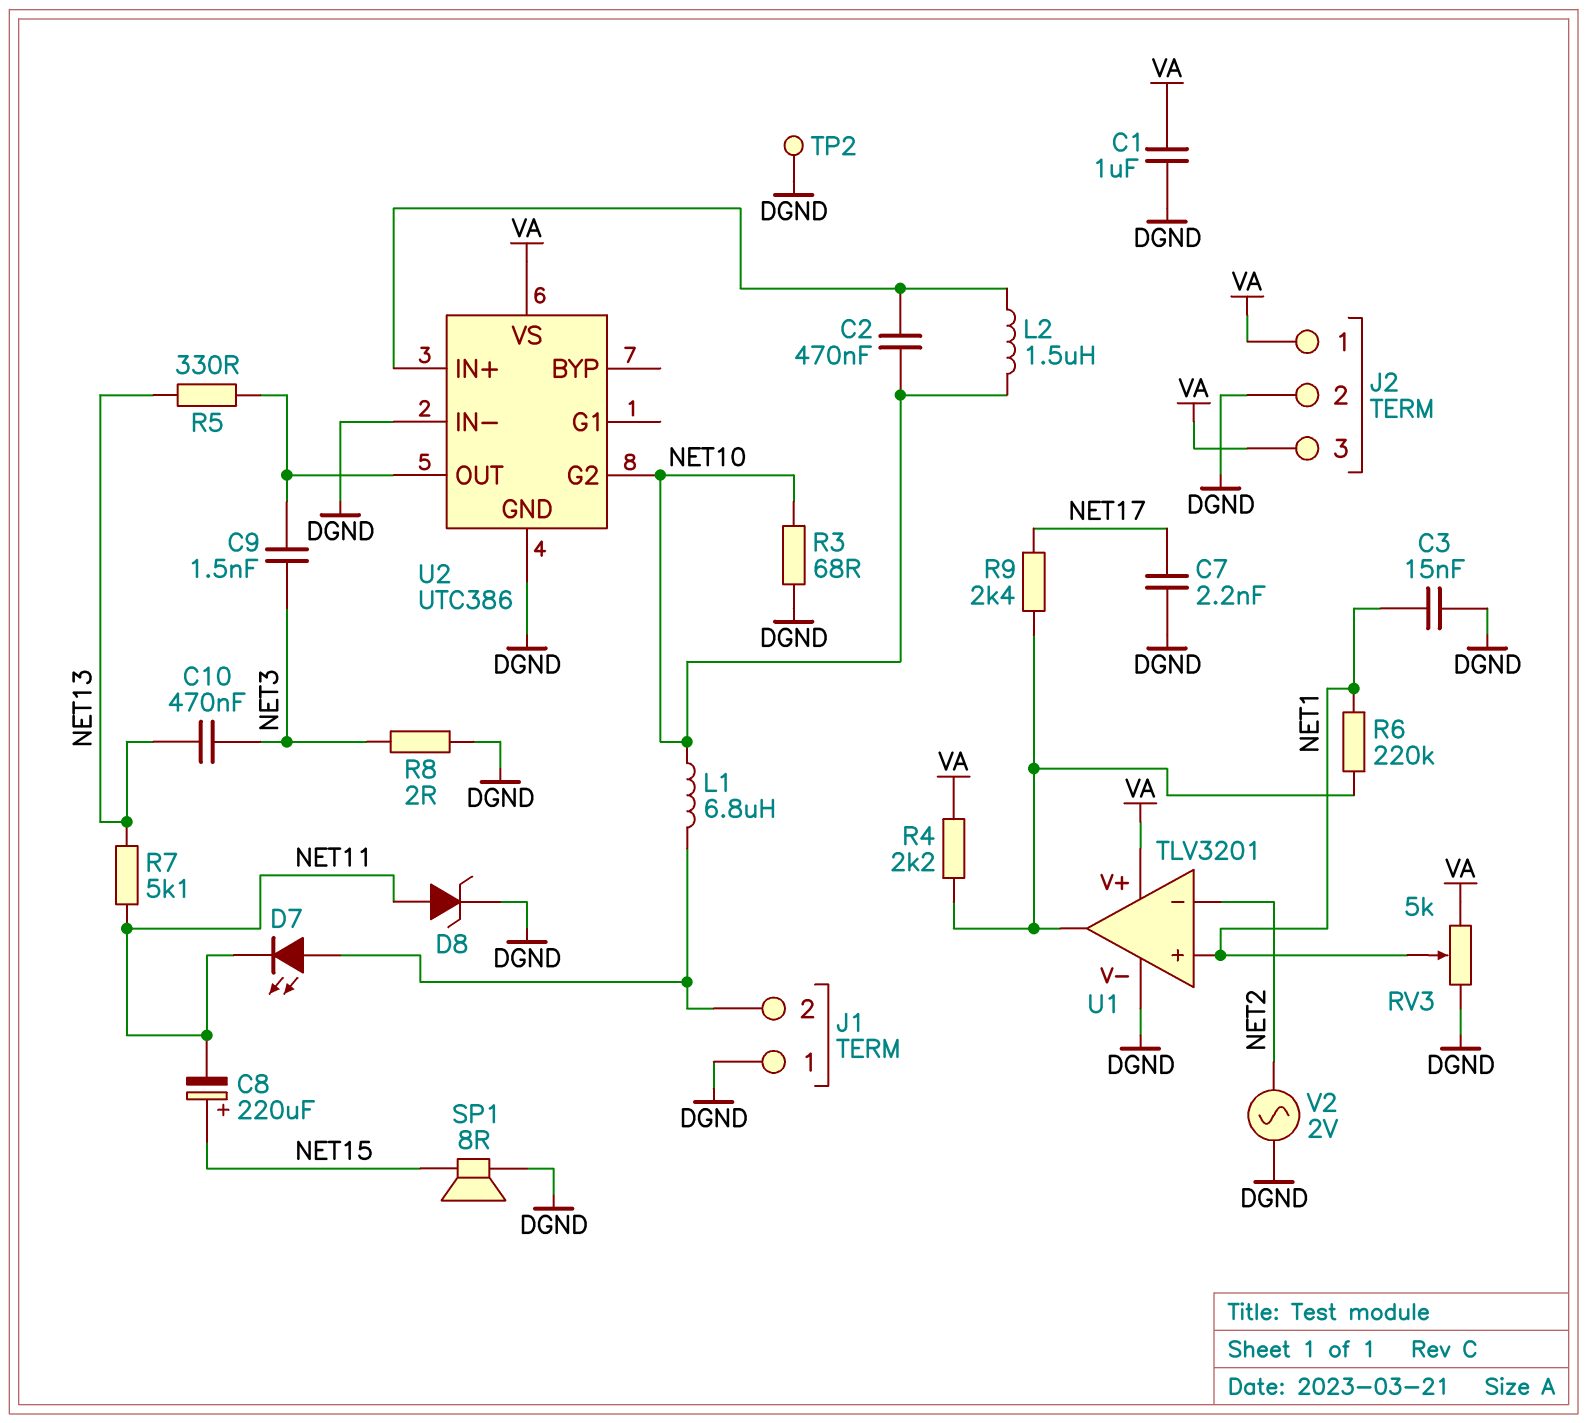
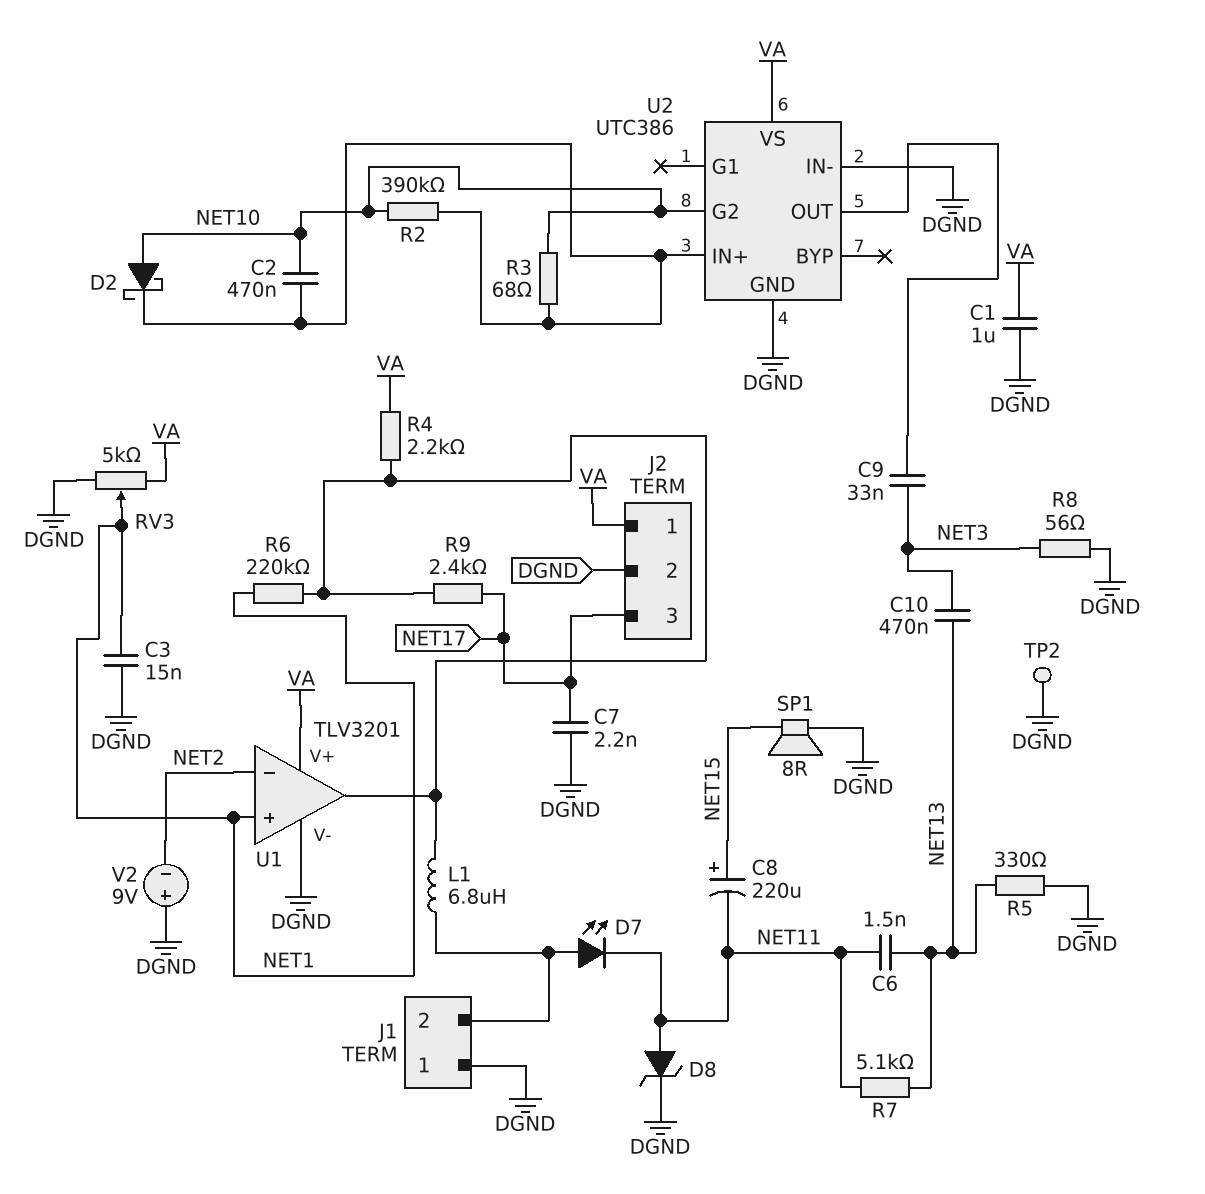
C6: none -> 1.5nF (NET11, NET13)
C9: 1.5nF (NET3, U2/OUT) -> 33nF (NET3, U2/OUT)
D2: none -> schottky (A NET10, K U2/IN+)
J2 pin 3: VA -> NET17
L1: 6.8uH (J1/2, NET10) -> 6.8uH (J1/2, U1/out)
L2: 1.5uH (NET10, U2/IN+) -> none
R2: none -> 390k (NET10, U2/IN+)
R3: 68 (DGND, NET10) -> 68 (NET10, U2/IN+)
R5: 330 (NET13, U2/OUT) -> 330 (DGND, NET13)
R8: 2 (DGND, NET3) -> 56 (DGND, NET3)
V2: AC 2V (DGND, NET2) -> 9V (plus DGND, minus NET2)

